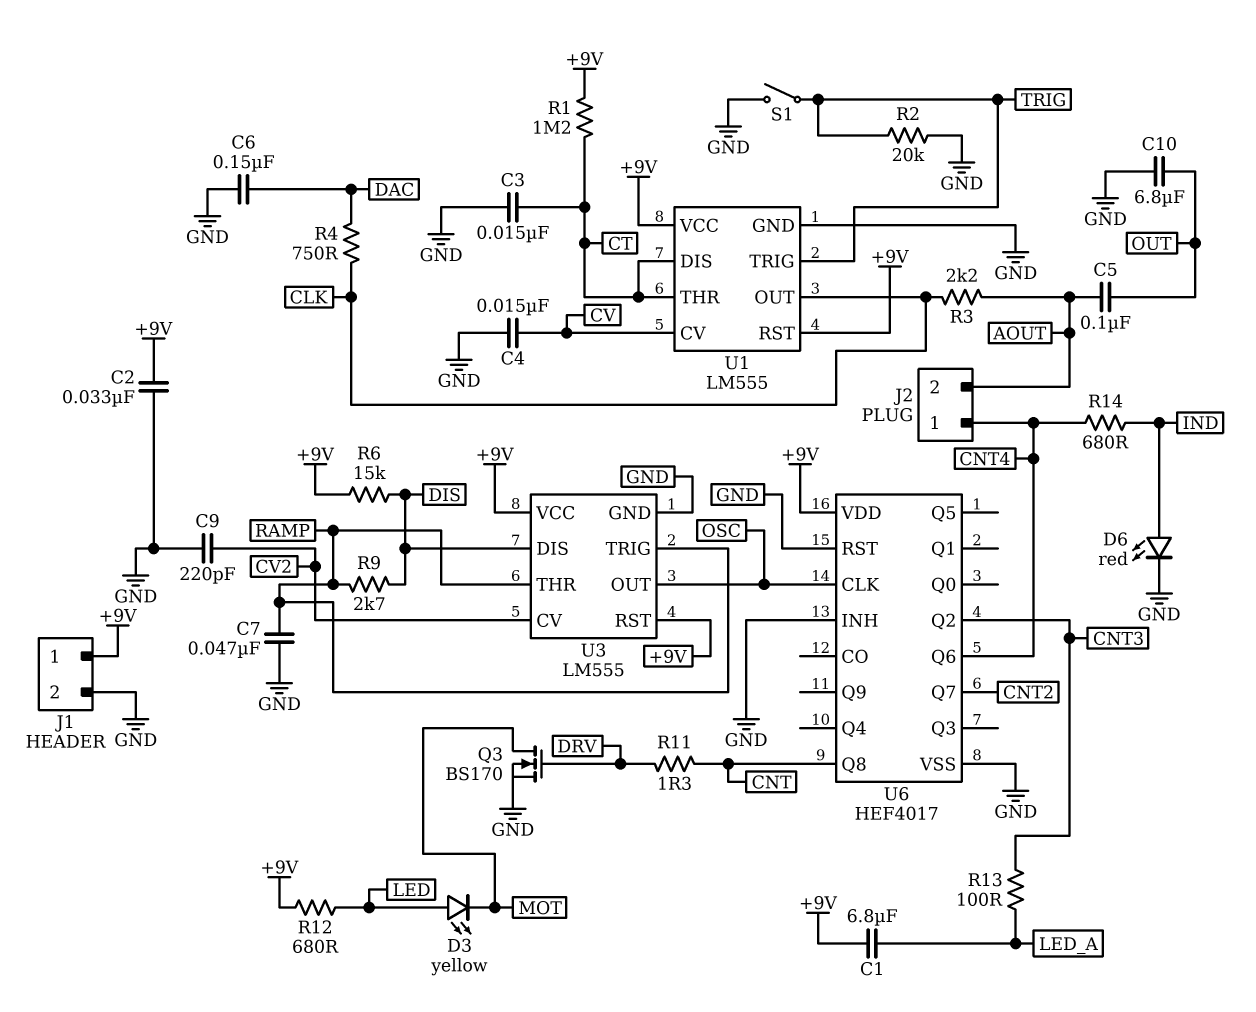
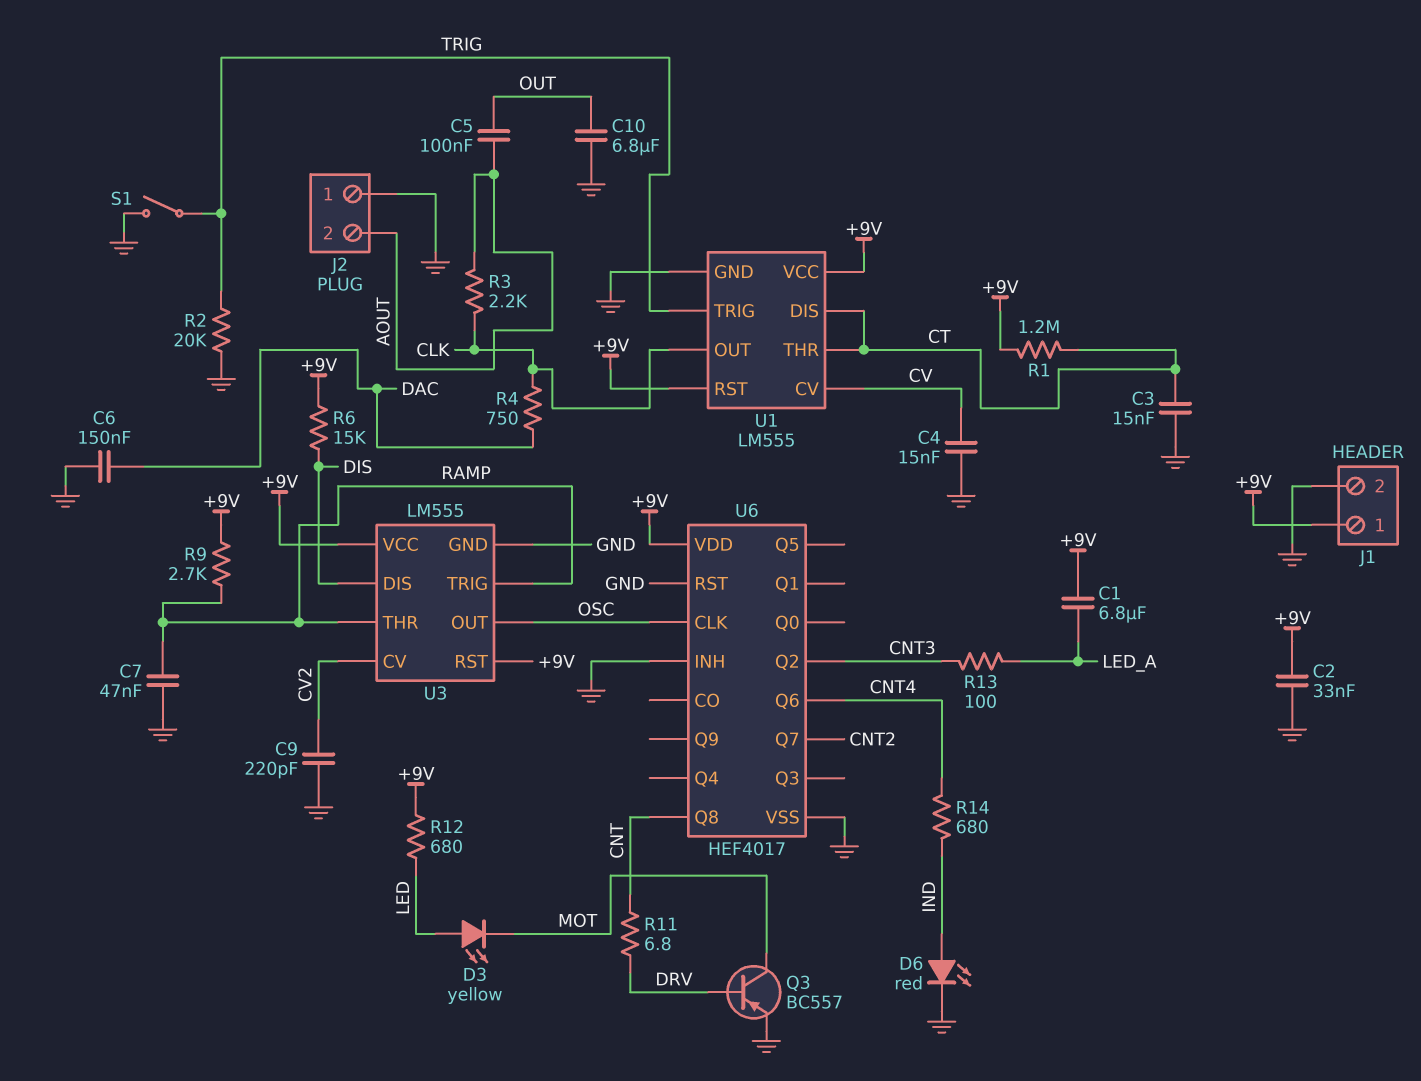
J2 pin 1: CNT4 -> GND
Q3: NMOS BS170 (G DRV, D MOT, S GND) -> PNP BC557 (B DRV, C MOT, E GND)
R9: 2.7k (DIS, RAMP) -> 2.7k (+9V, RAMP)
R11: 1.3 (CNT, DRV) -> 6.8 (CNT, DRV)

